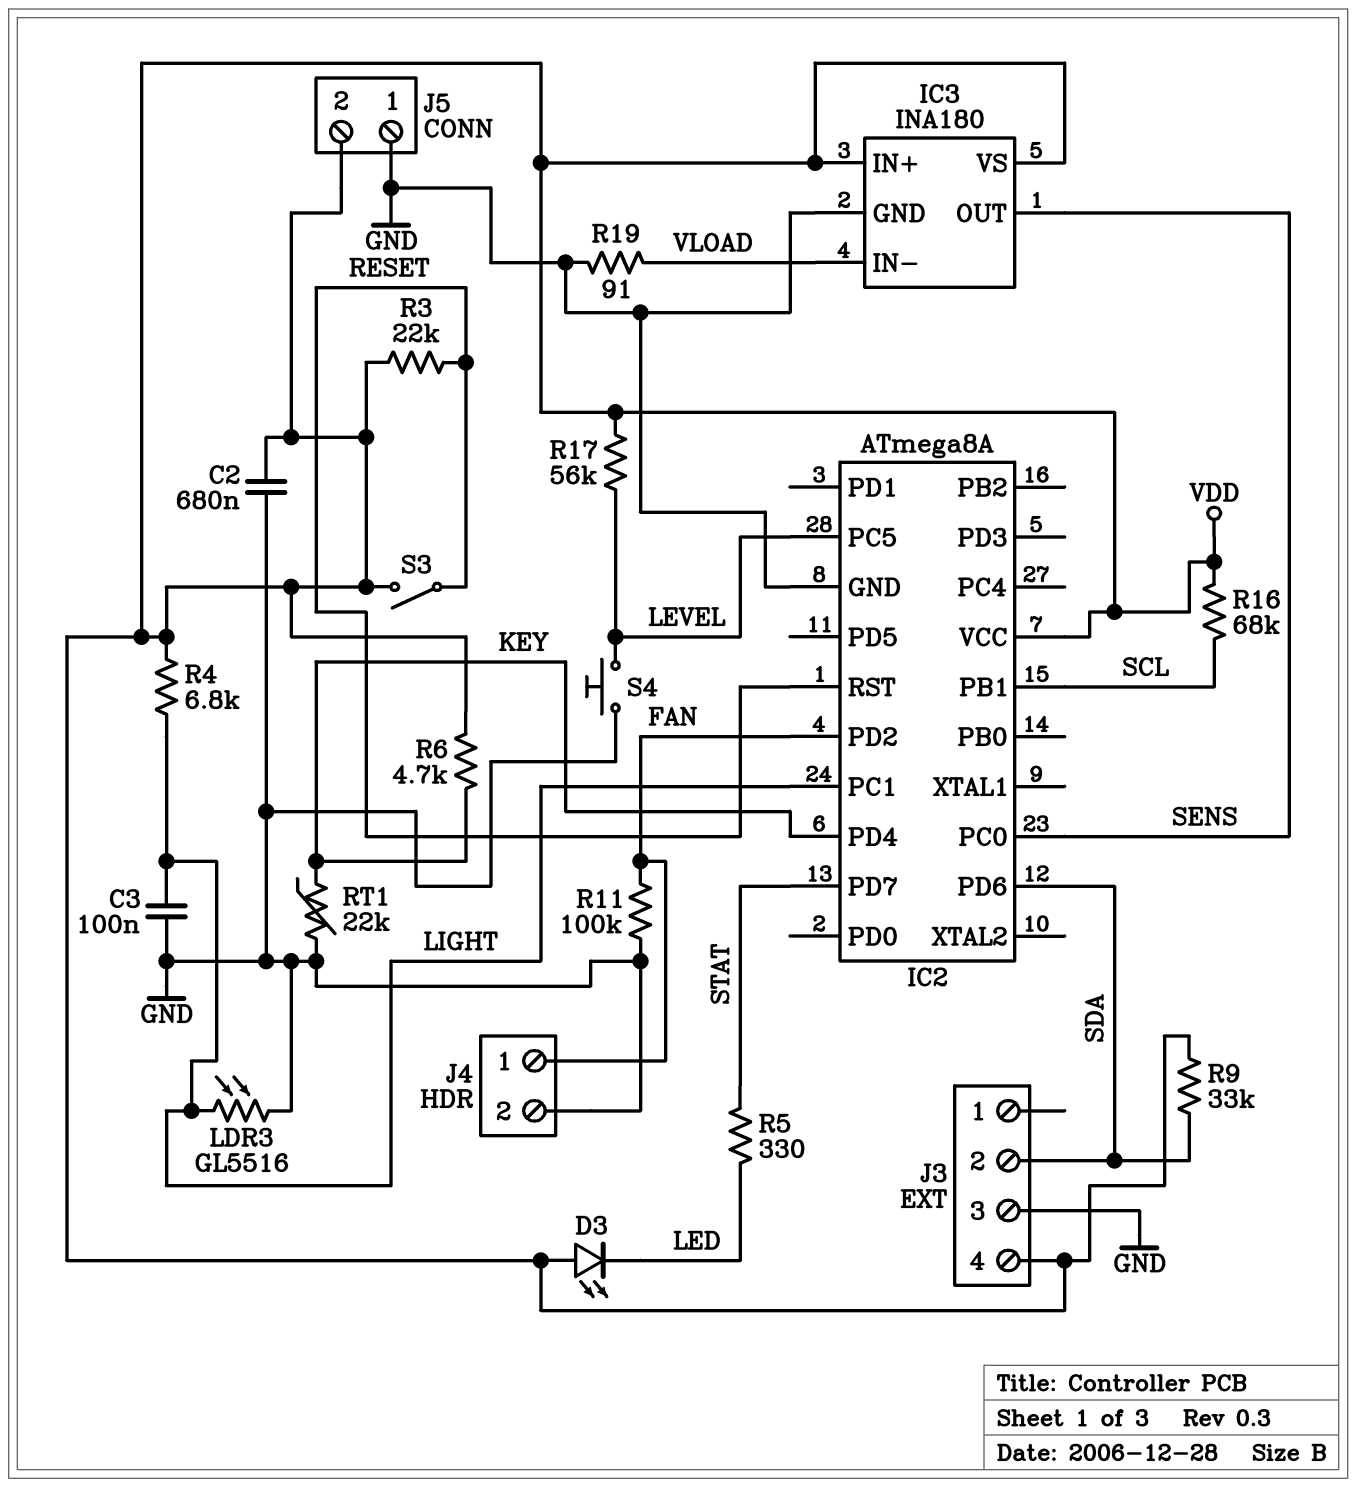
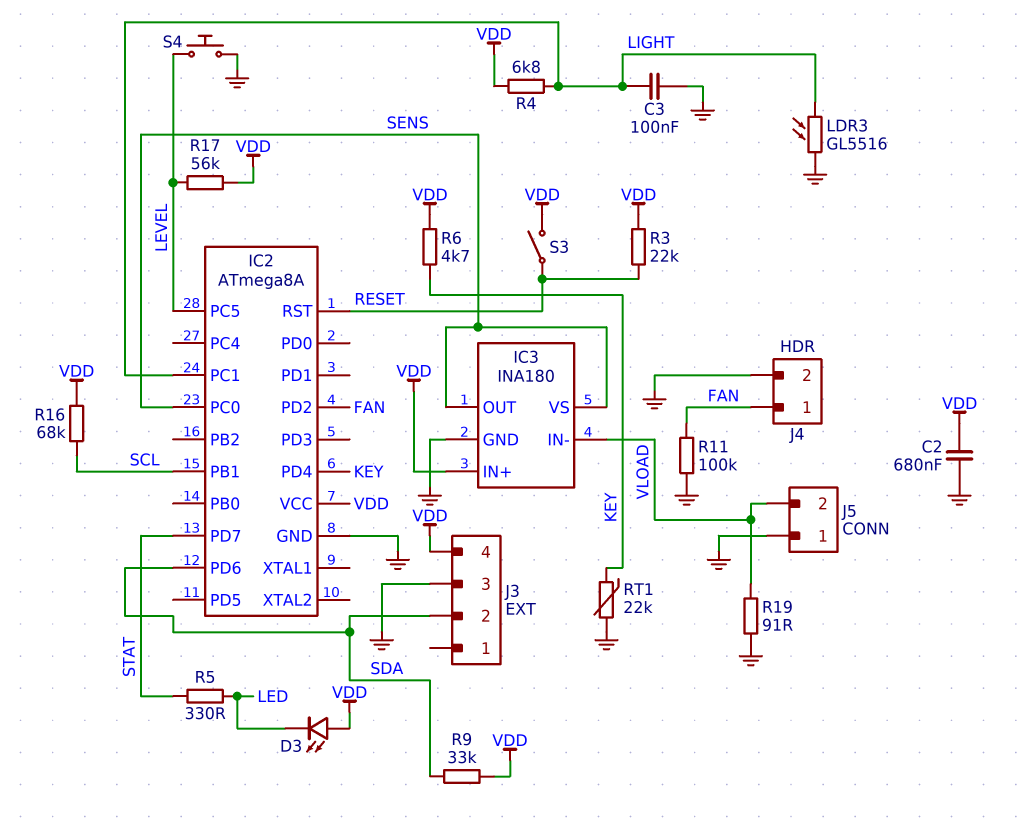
IC3 pin VS: VDD -> SENS
J5 pin 2: VDD -> VLOAD

